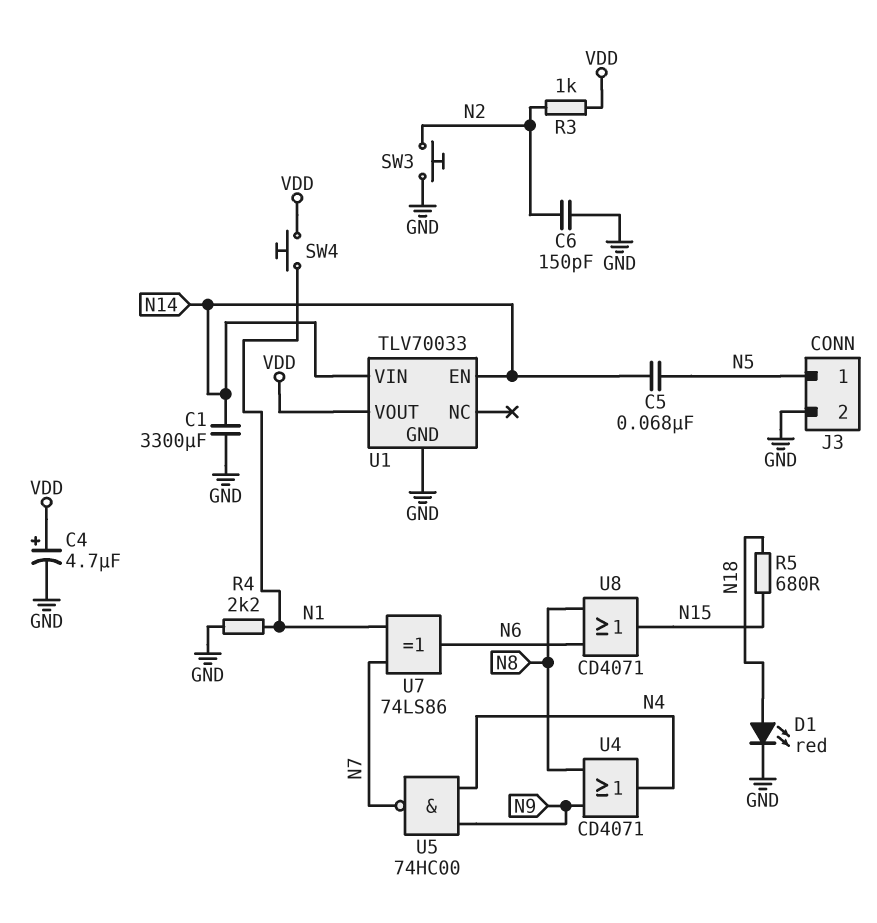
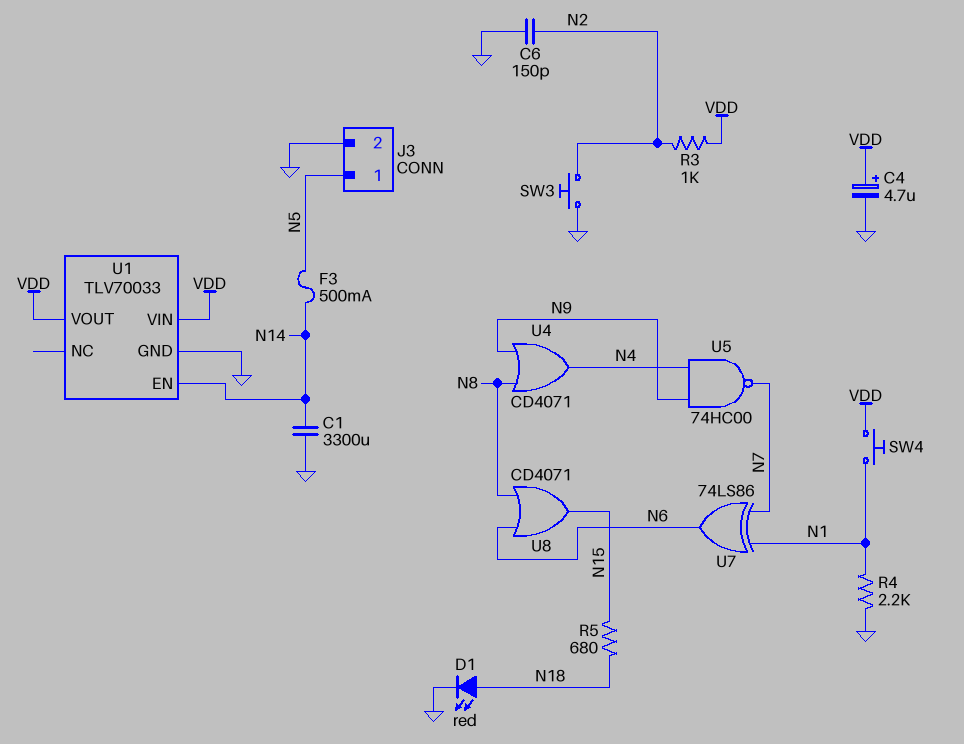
C5: 68nF (N5, N14) -> none
F3: none -> 500mA (N5, N14)
U1 pin VIN: N14 -> VDD

